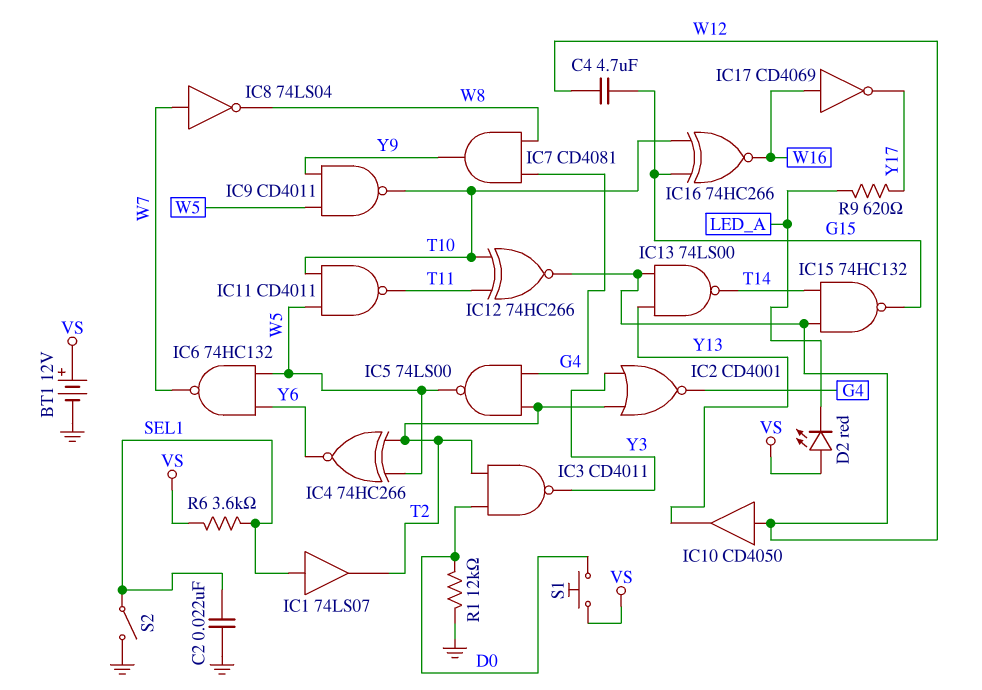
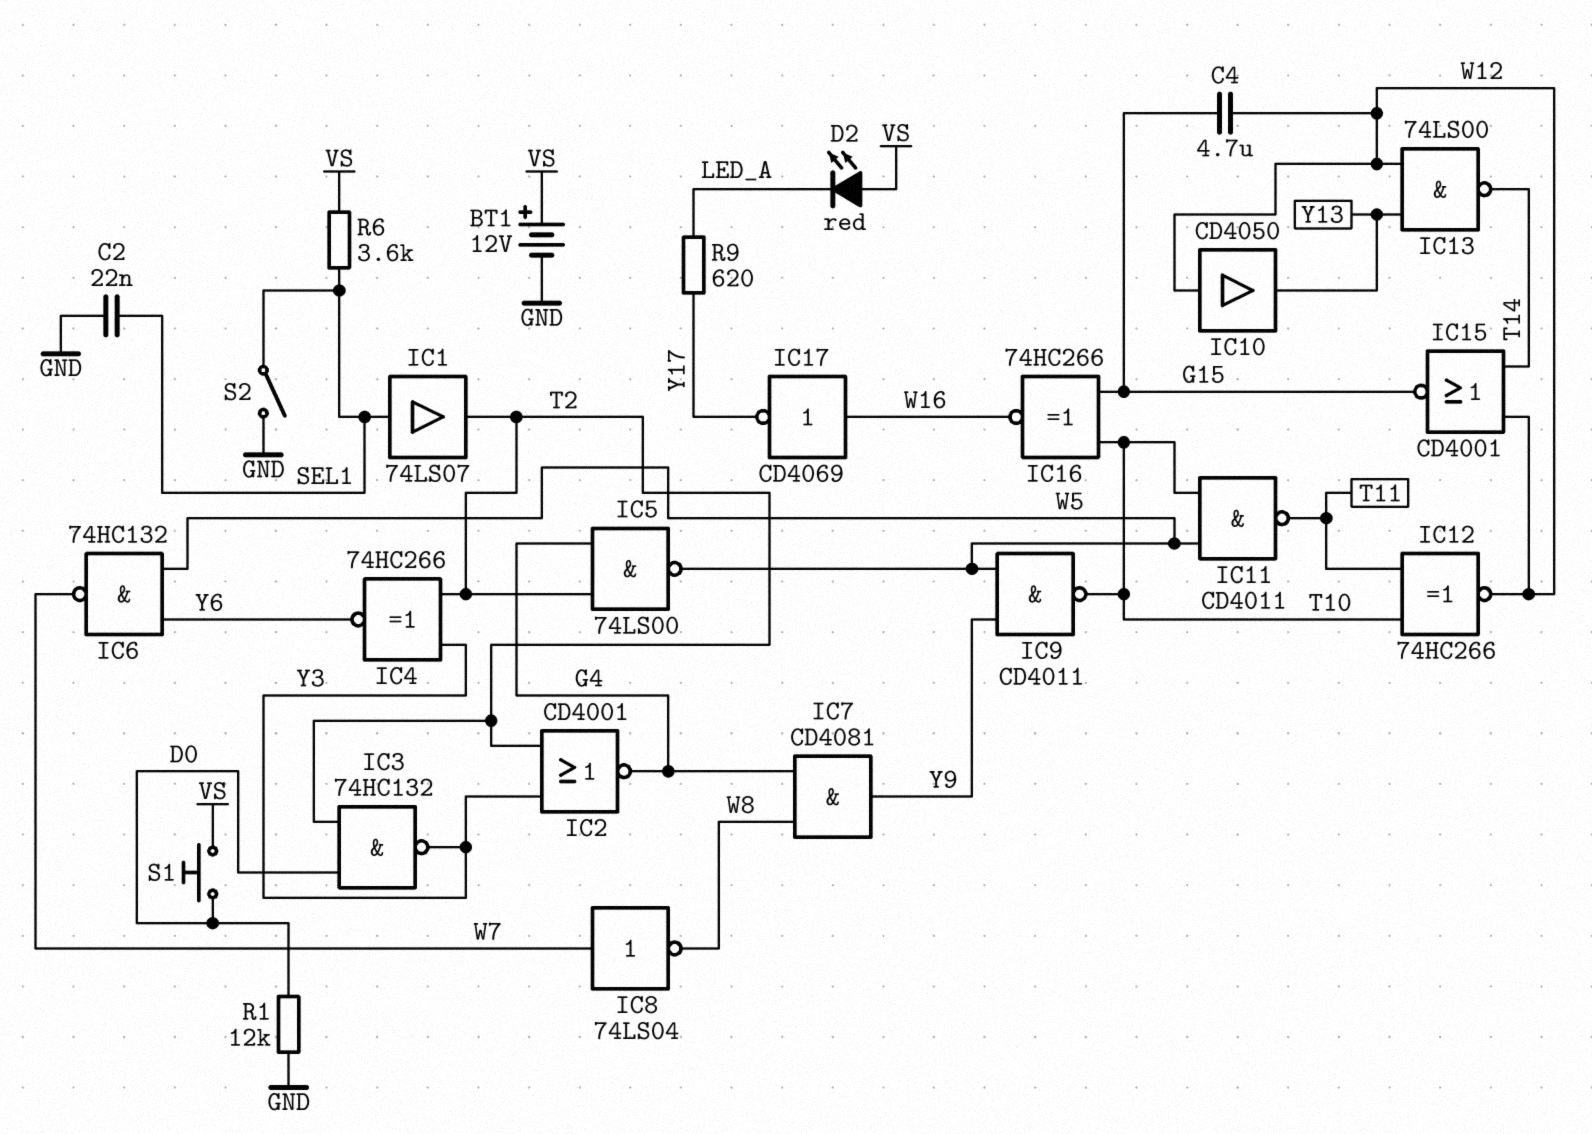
IC3: NAND CD4011 (in D0, in T2, out Y3) -> NAND 74HC132 (in D0, in T2, out Y3)
IC4: XNOR 74HC266 (in T2, in W5, out Y6) -> XNOR 74HC266 (in T2, in Y3, out Y6)
IC15: NAND 74HC132 (in T14, in W12, out G15) -> NOR CD4001 (in T14, in W12, out G15)

